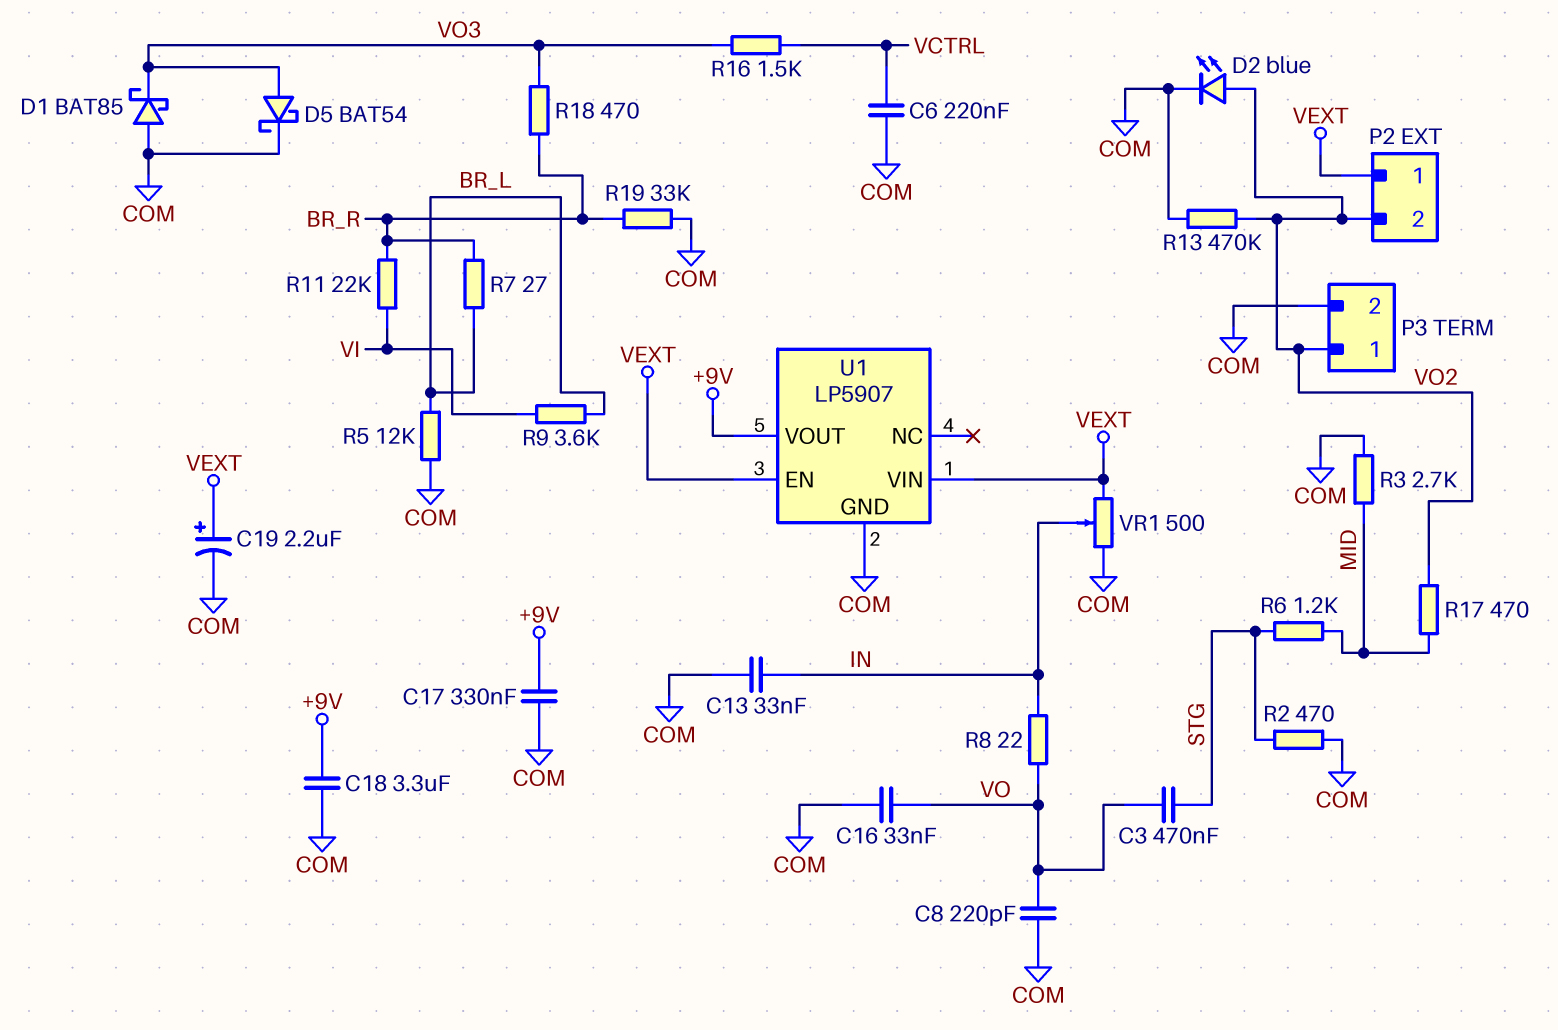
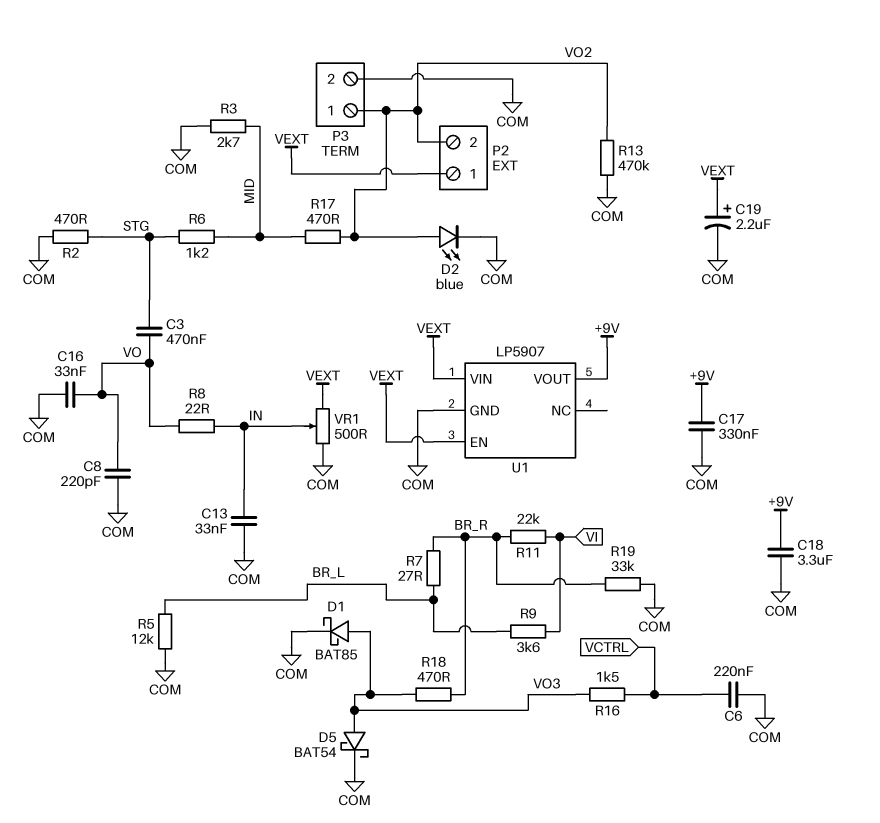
D1: schottky BAT85 (A COM, K VO3) -> schottky BAT85 (A VO3, K COM)

